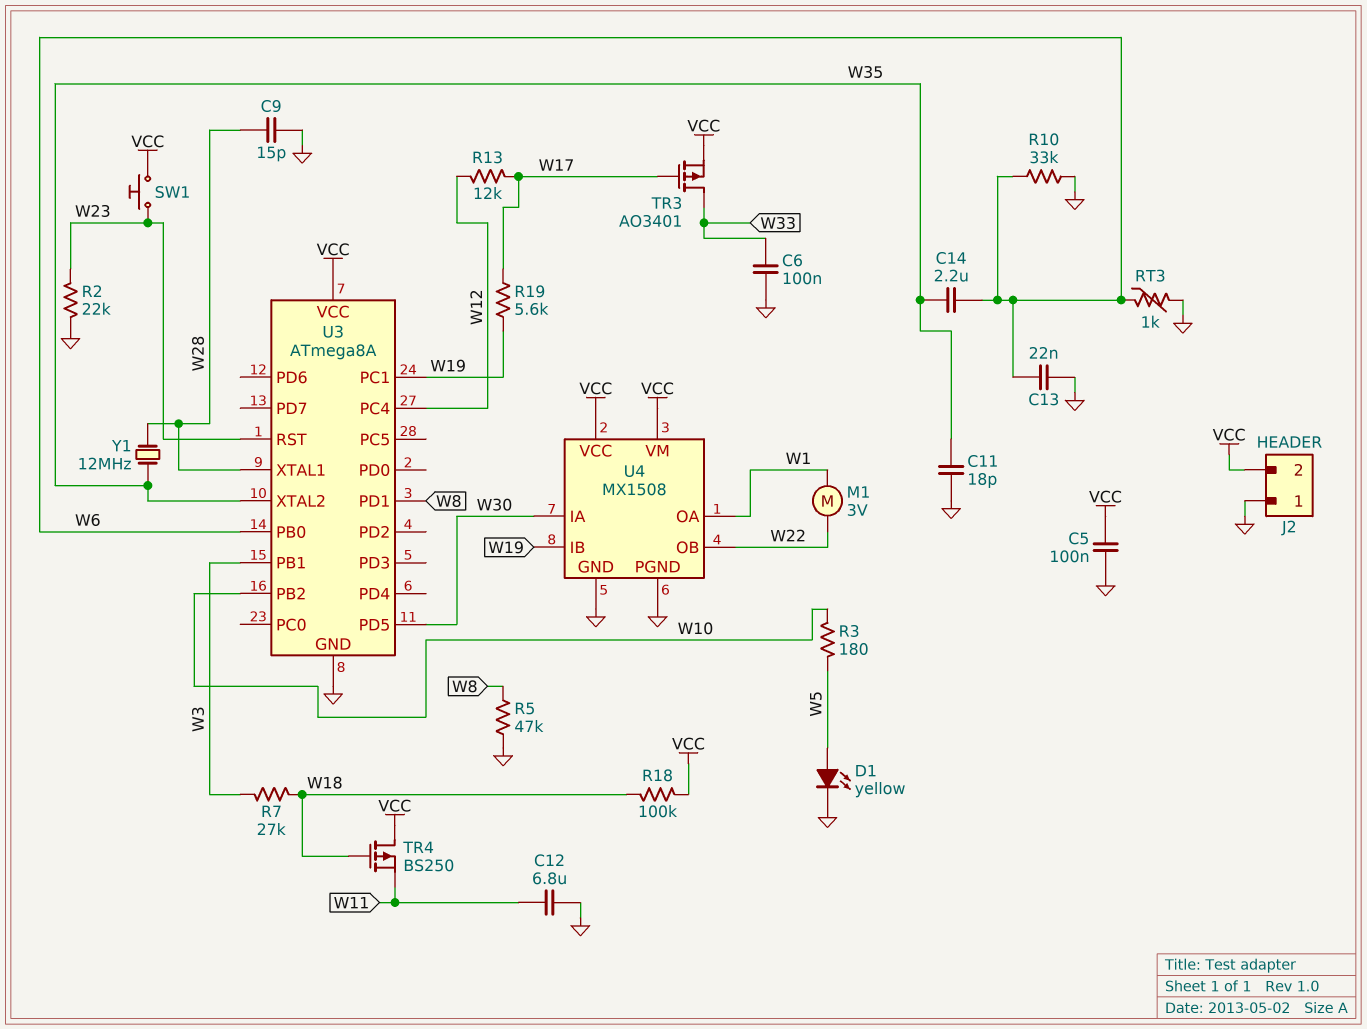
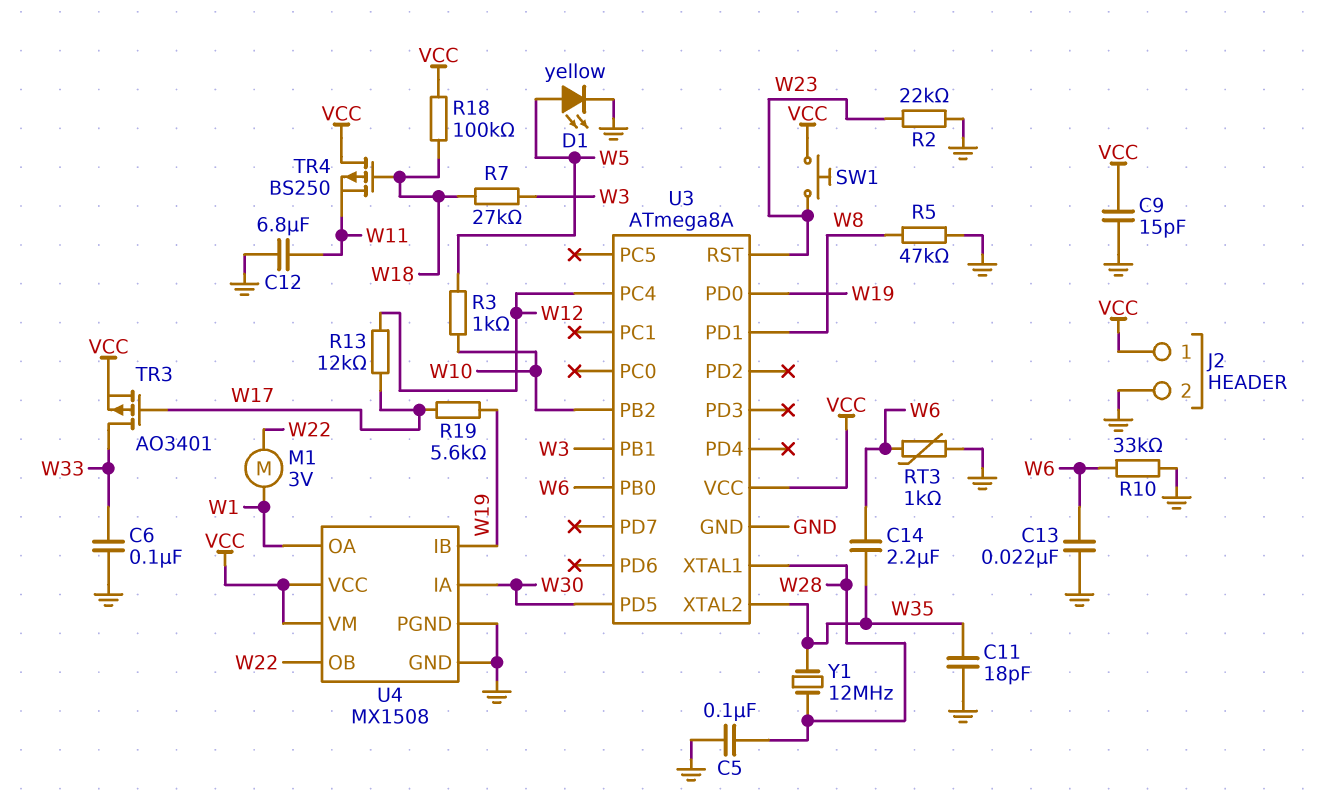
C5: 100nF (GND, VCC) -> 100nF (GND, W28)
C9: 15pF (GND, W28) -> 15pF (GND, VCC)
J2 pin 1: GND -> VCC
J2 pin 2: VCC -> GND
R3: 180 (W5, W10) -> 1k (W5, W10)
U3 pin PC1: W19 -> none
U3 pin PD0: none -> W19

